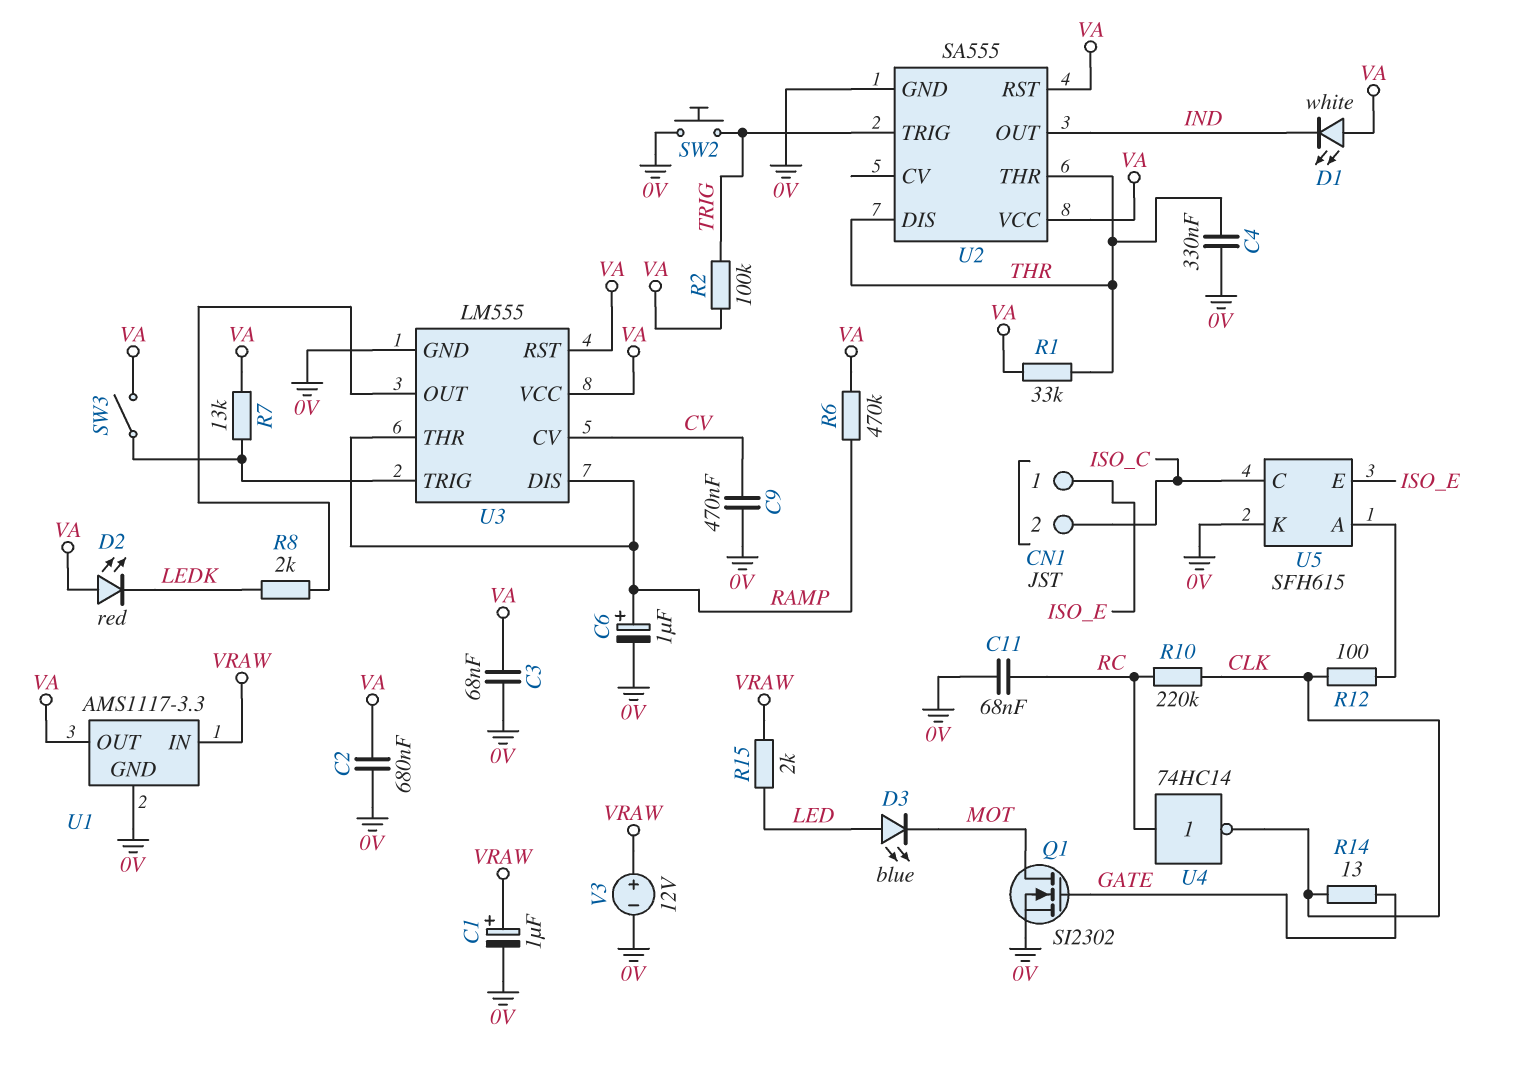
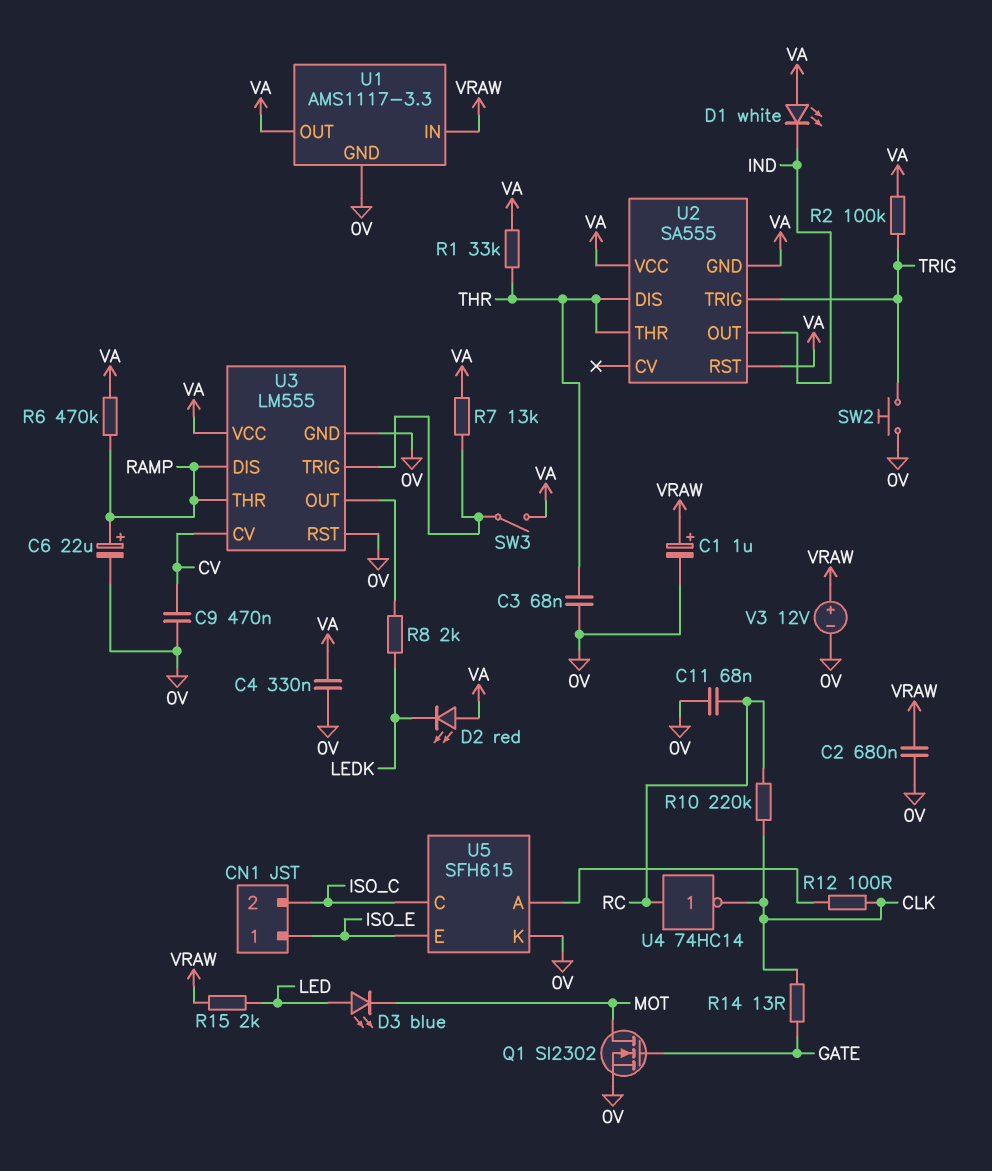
C2: 680nF (0V, VA) -> 680nF (0V, VRAW)
C3: 68nF (0V, VA) -> 68nF (0V, THR)
C4: 330nF (0V, THR) -> 330nF (0V, VA)
C6: 1uF (plus RAMP, minus 0V) -> 22uF (plus RAMP, minus 0V)
U2 pin GND: 0V -> VA
U3 pin RST: VA -> 0V

